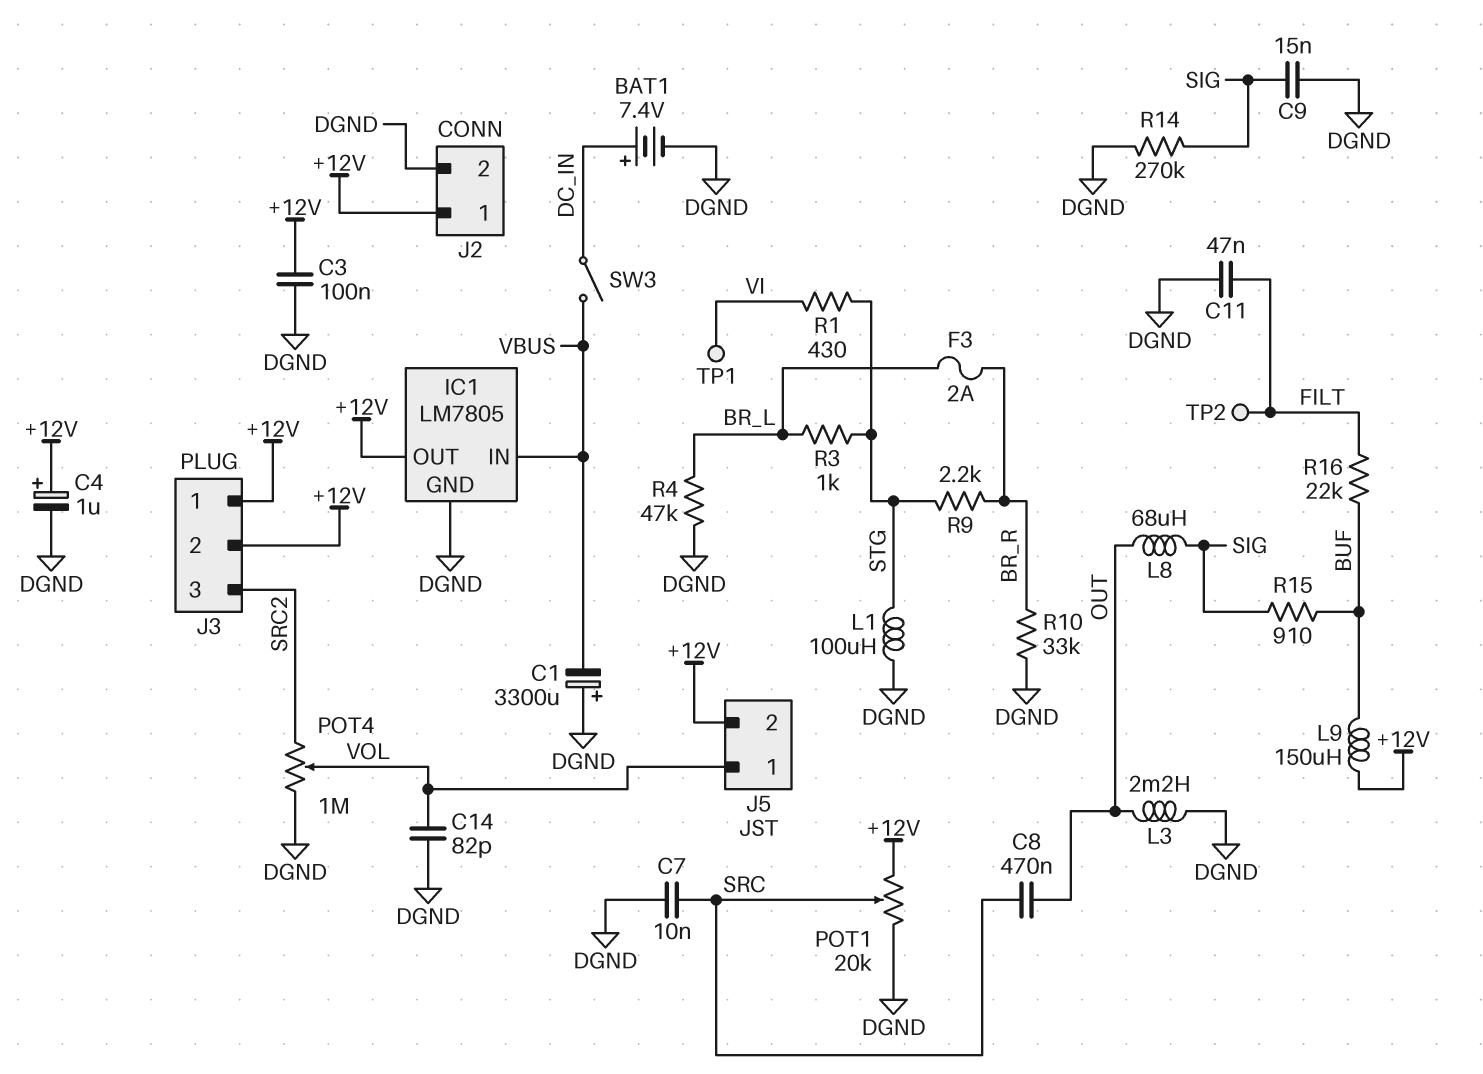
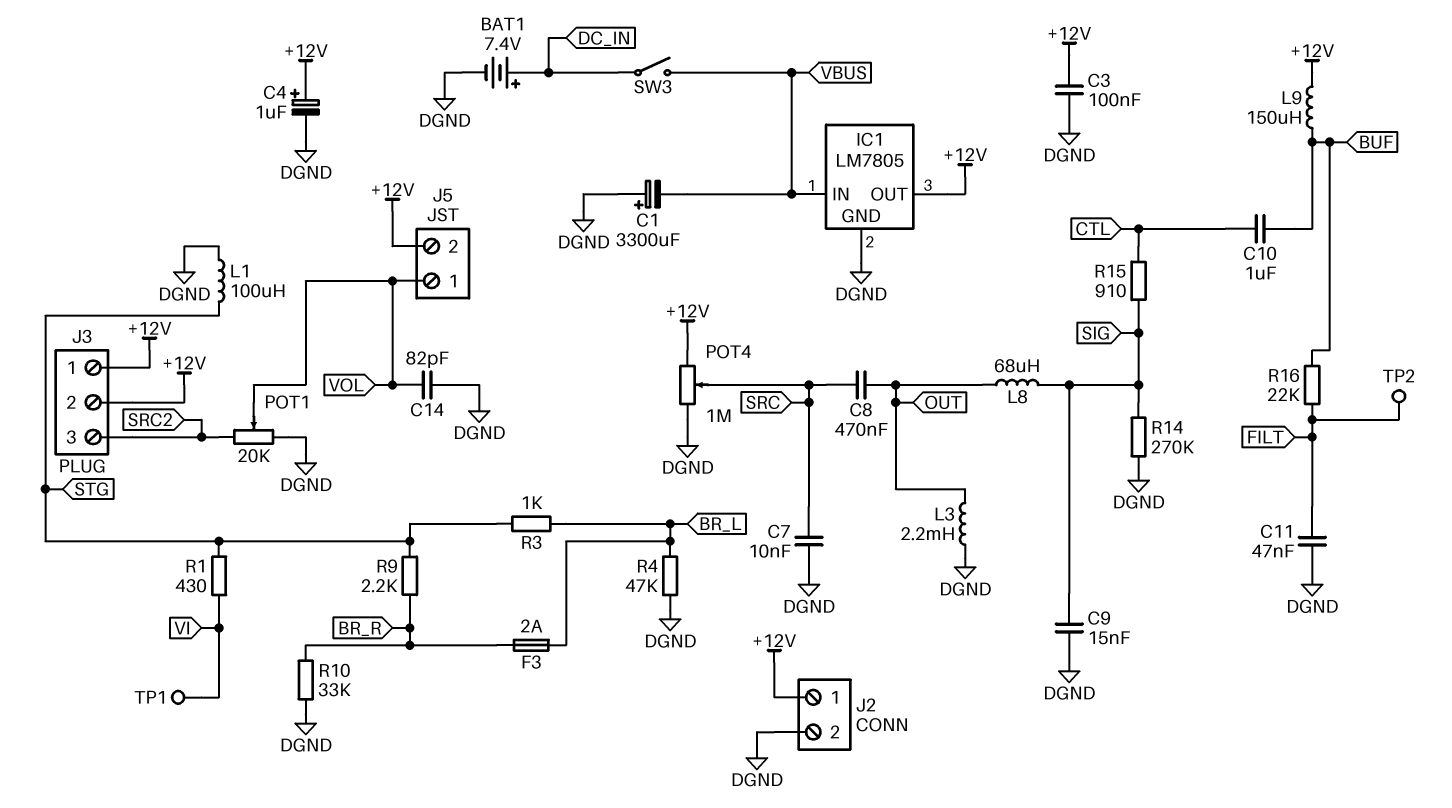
C10: none -> 1uF (BUF, CTL)
POT1: 20k (+12V, DGND, wiper SRC) -> 20k (DGND, SRC2, wiper VOL)
POT4: 1M (DGND, SRC2, wiper VOL) -> 1M (+12V, DGND, wiper SRC)
R15: 910 (BUF, SIG) -> 910 (CTL, SIG)

